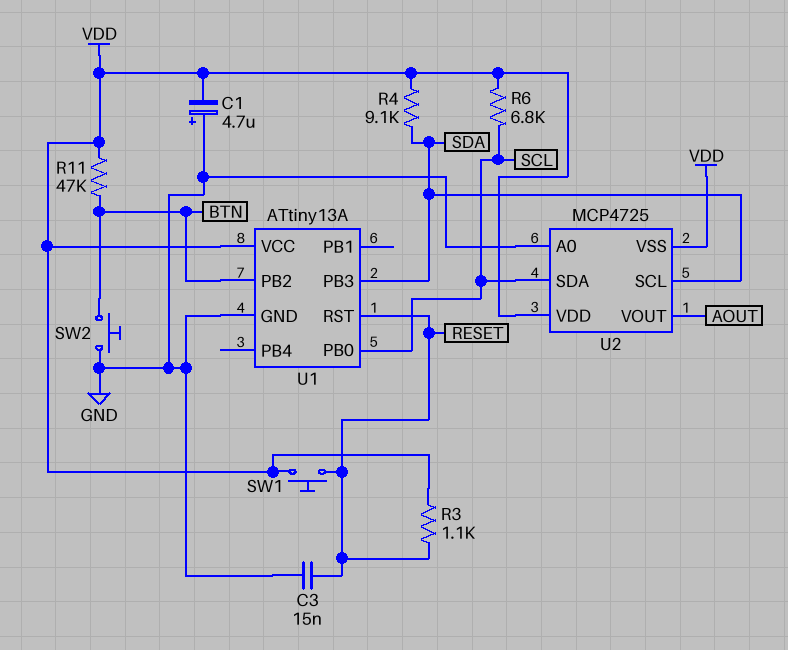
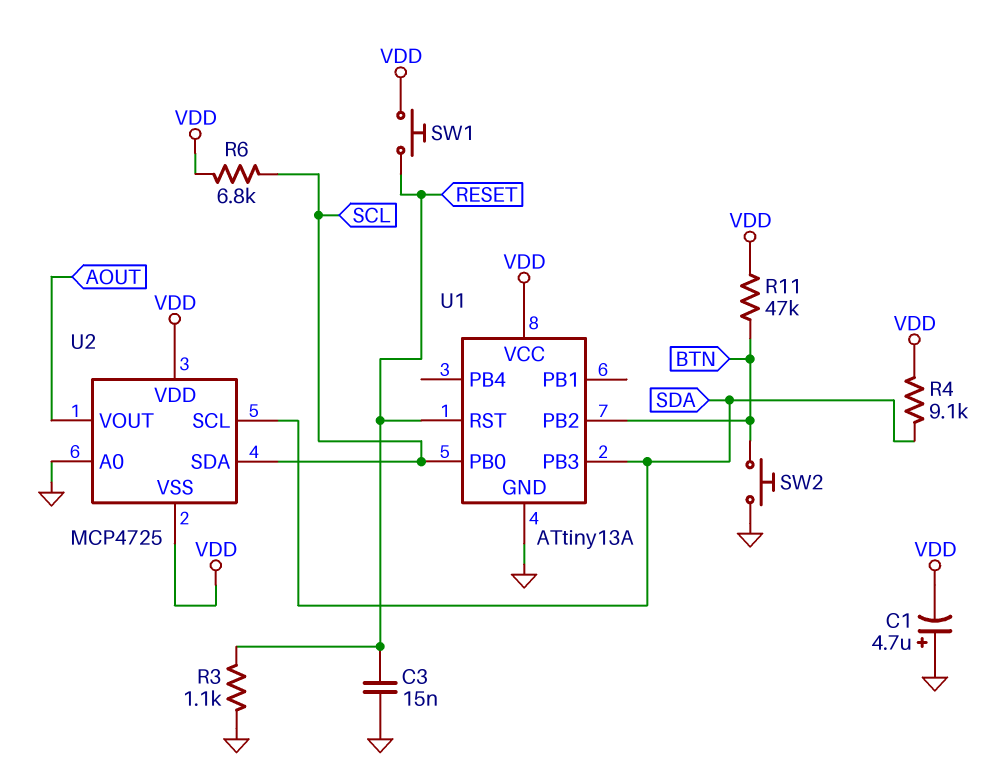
R3: 1.1k (RESET, VDD) -> 1.1k (GND, RESET)

